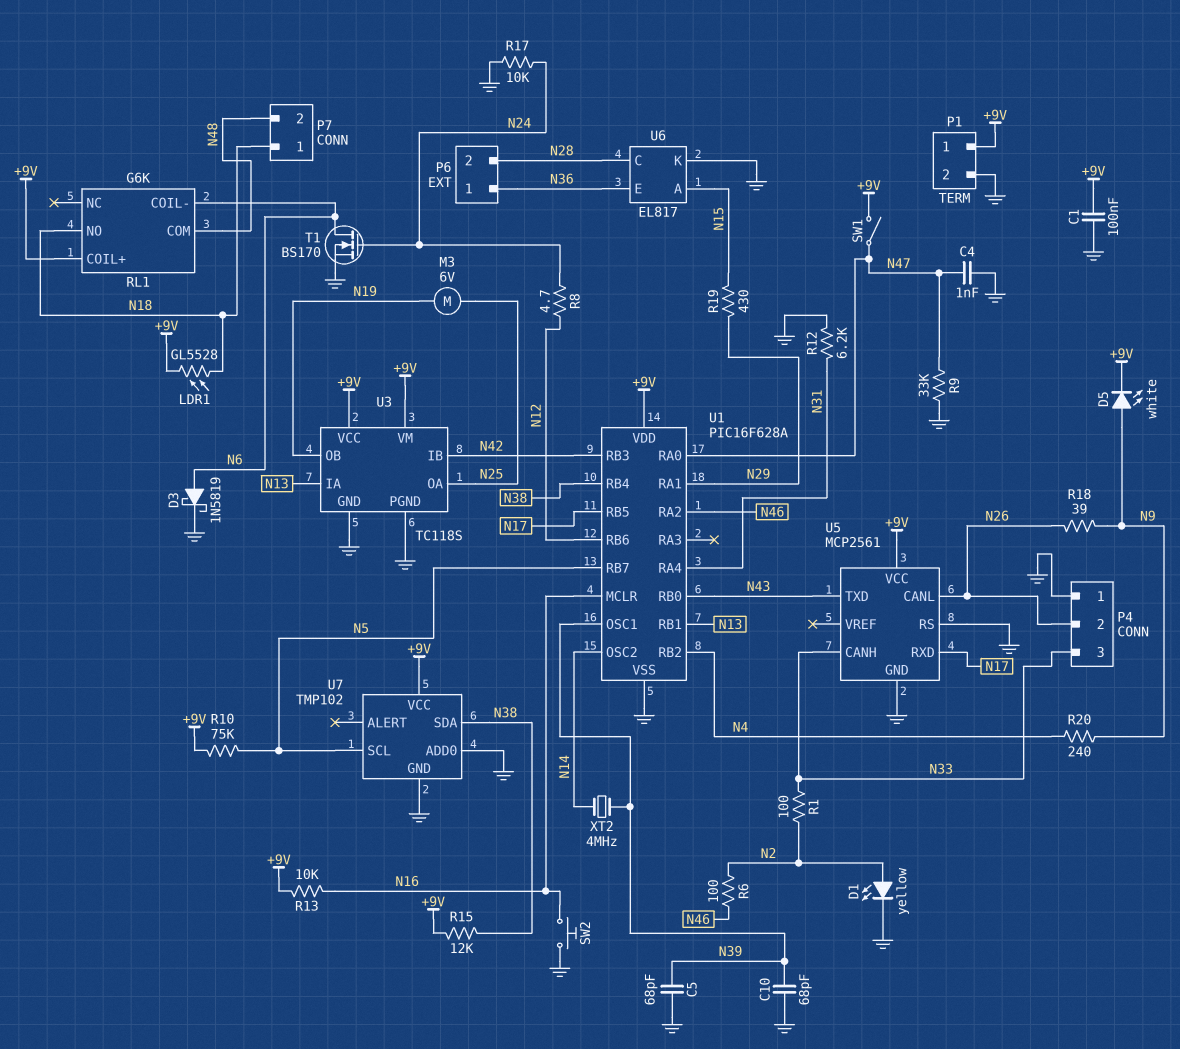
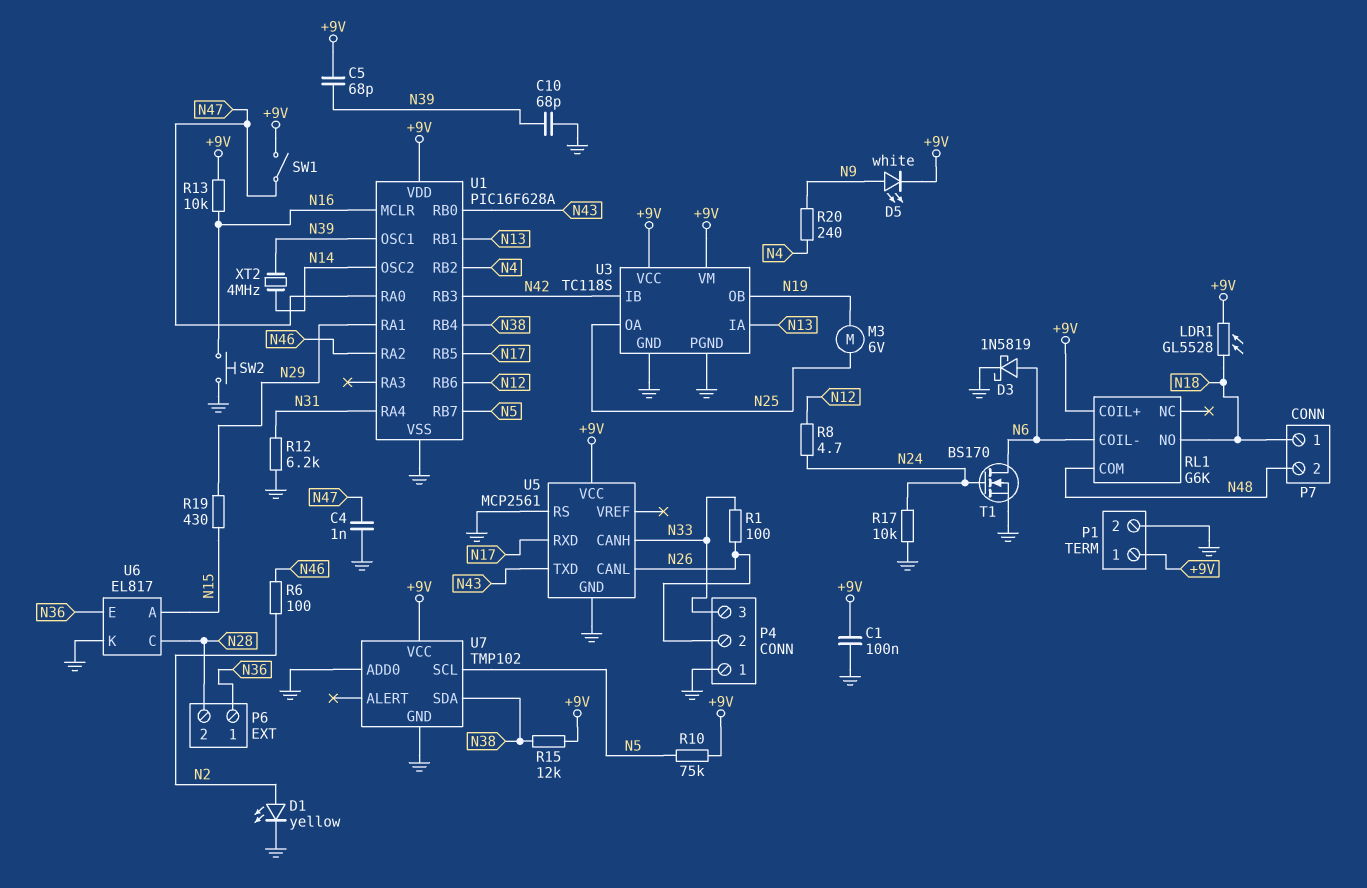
C5: 68pF (GND, N39) -> 68pF (+9V, N39)
R1: 100 (N2, N33) -> 100 (N26, N33)
R9: 33k (GND, N47) -> none
R18: 39 (N9, N26) -> none

